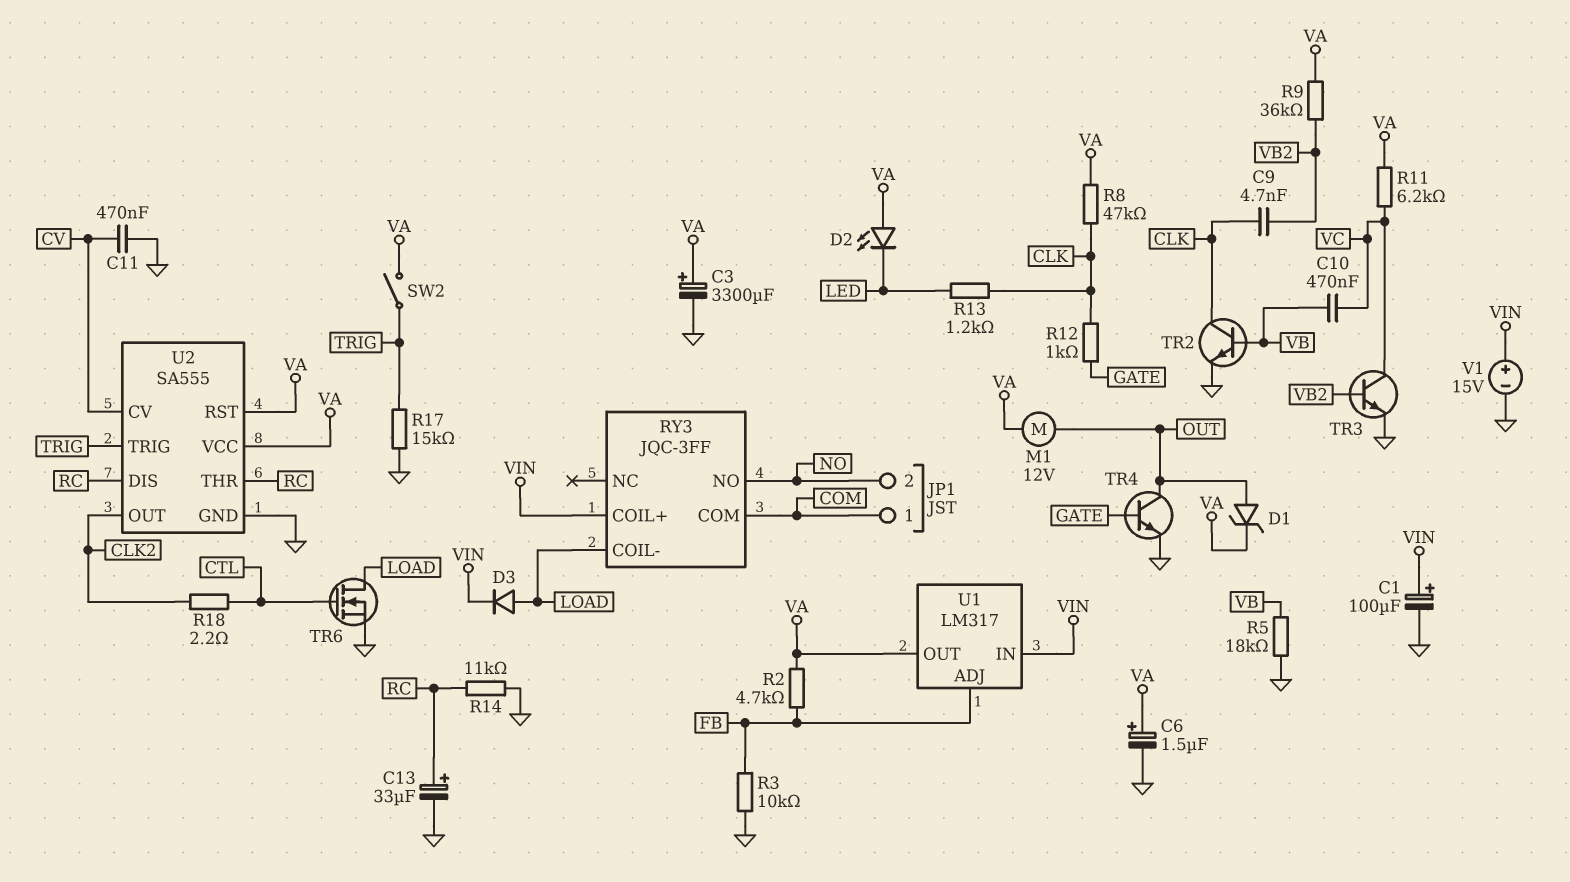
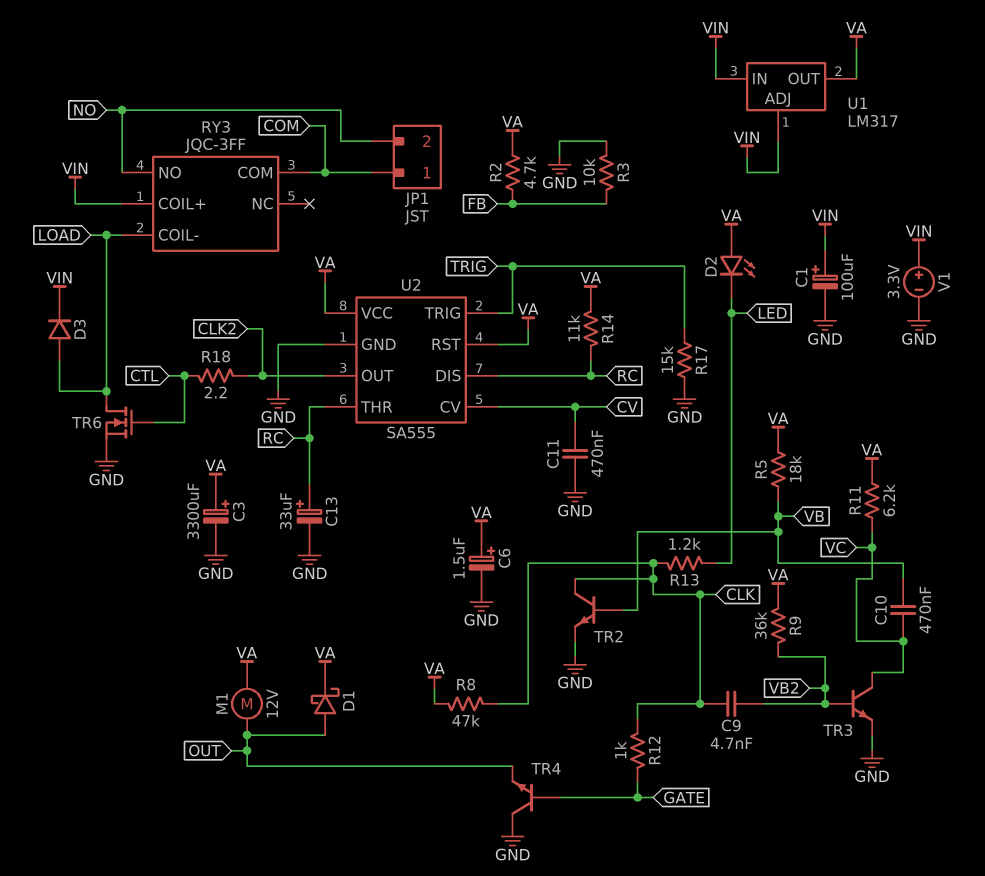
D1: zener (A OUT, K VA) -> schottky (A OUT, K VA)
R5: 18k (GND, VB) -> 18k (VA, VB)
R14: 11k (GND, RC) -> 11k (RC, VA)
SW2: switch (TRIG, VA) -> none
TR4: NPN (B GATE, C OUT, E GND) -> NPN (B GATE, C GND, E OUT)
U1 pin ADJ: FB -> VIN
V1: 15V (plus VIN, minus GND) -> 3.3V (plus VIN, minus GND)

